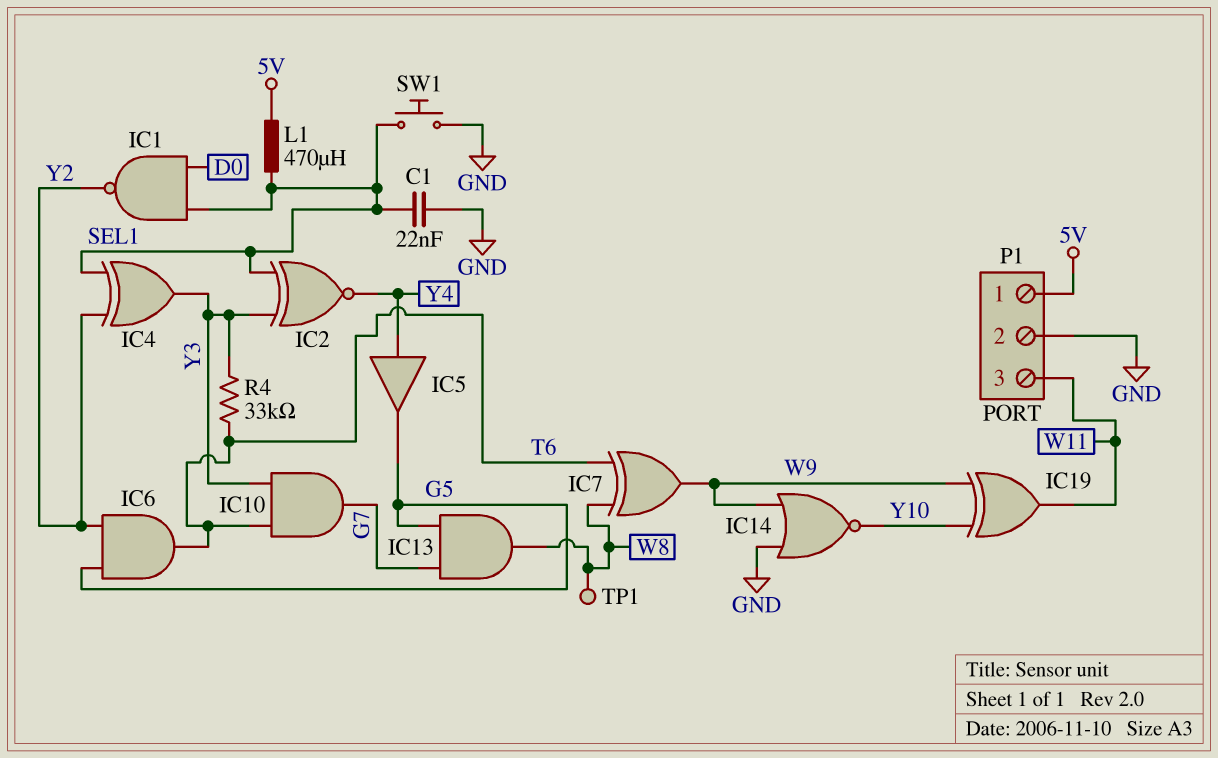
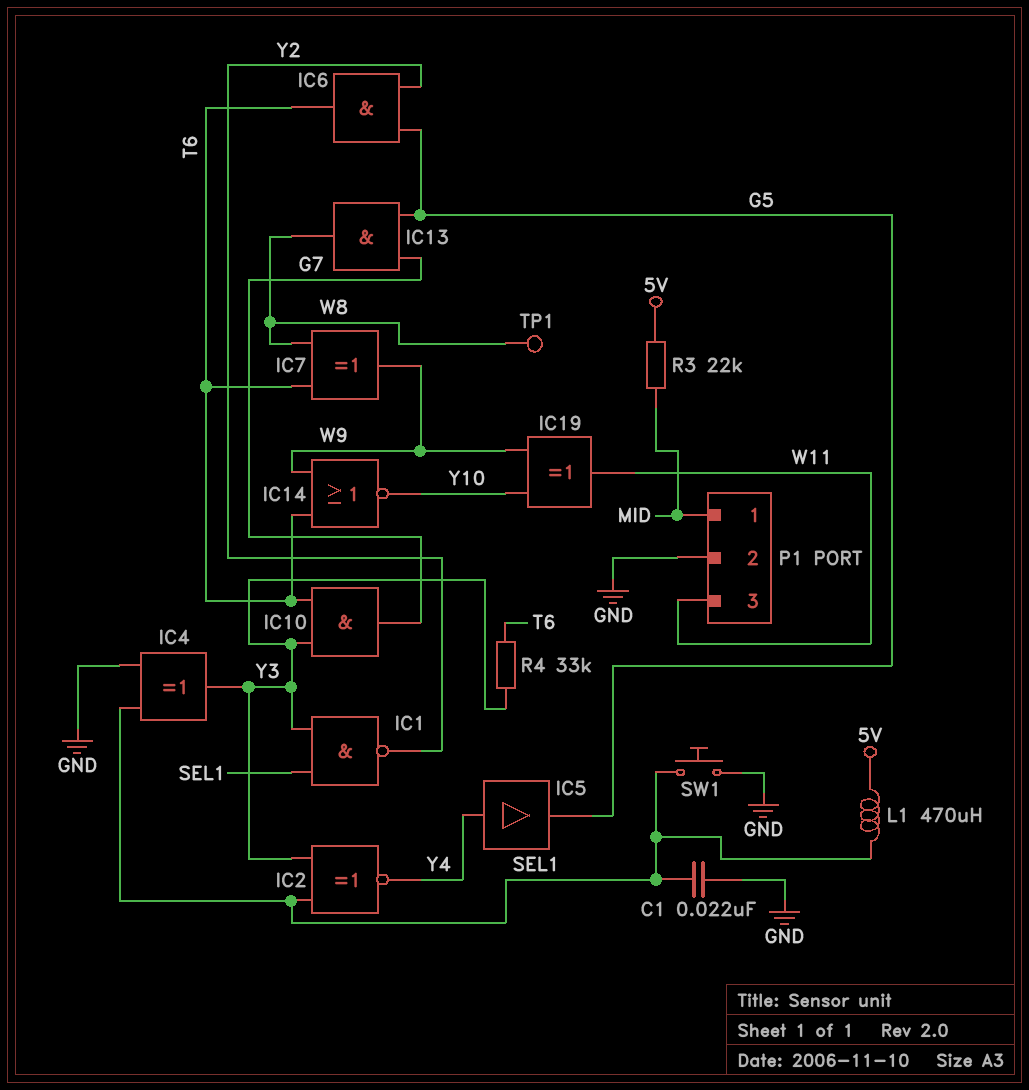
IC1: NAND (in D0, in SEL1, out Y2) -> NAND (in SEL1, in Y3, out Y2)
IC4: XOR (in SEL1, in Y2, out Y3) -> XOR (in GND, in SEL1, out Y3)
IC14: NOR (in GND, in W9, out Y10) -> NOR (in T6, in W9, out Y10)
P1 pin 1: 5V -> MID
R3: none -> 22k (5V, MID)

